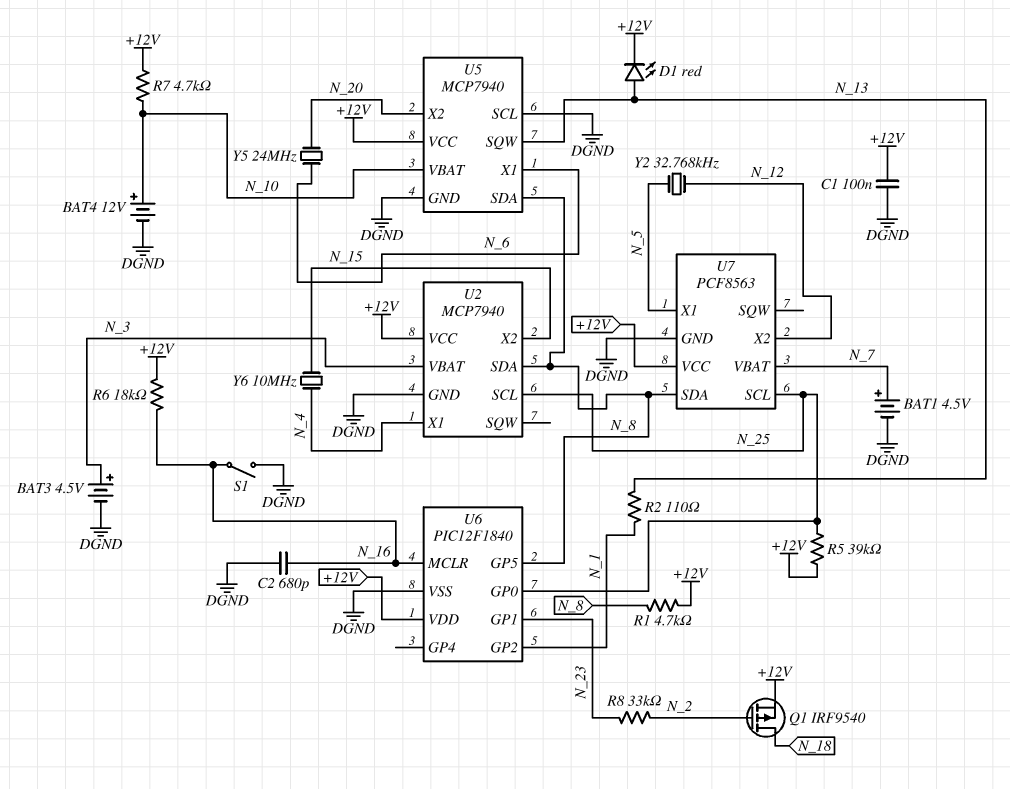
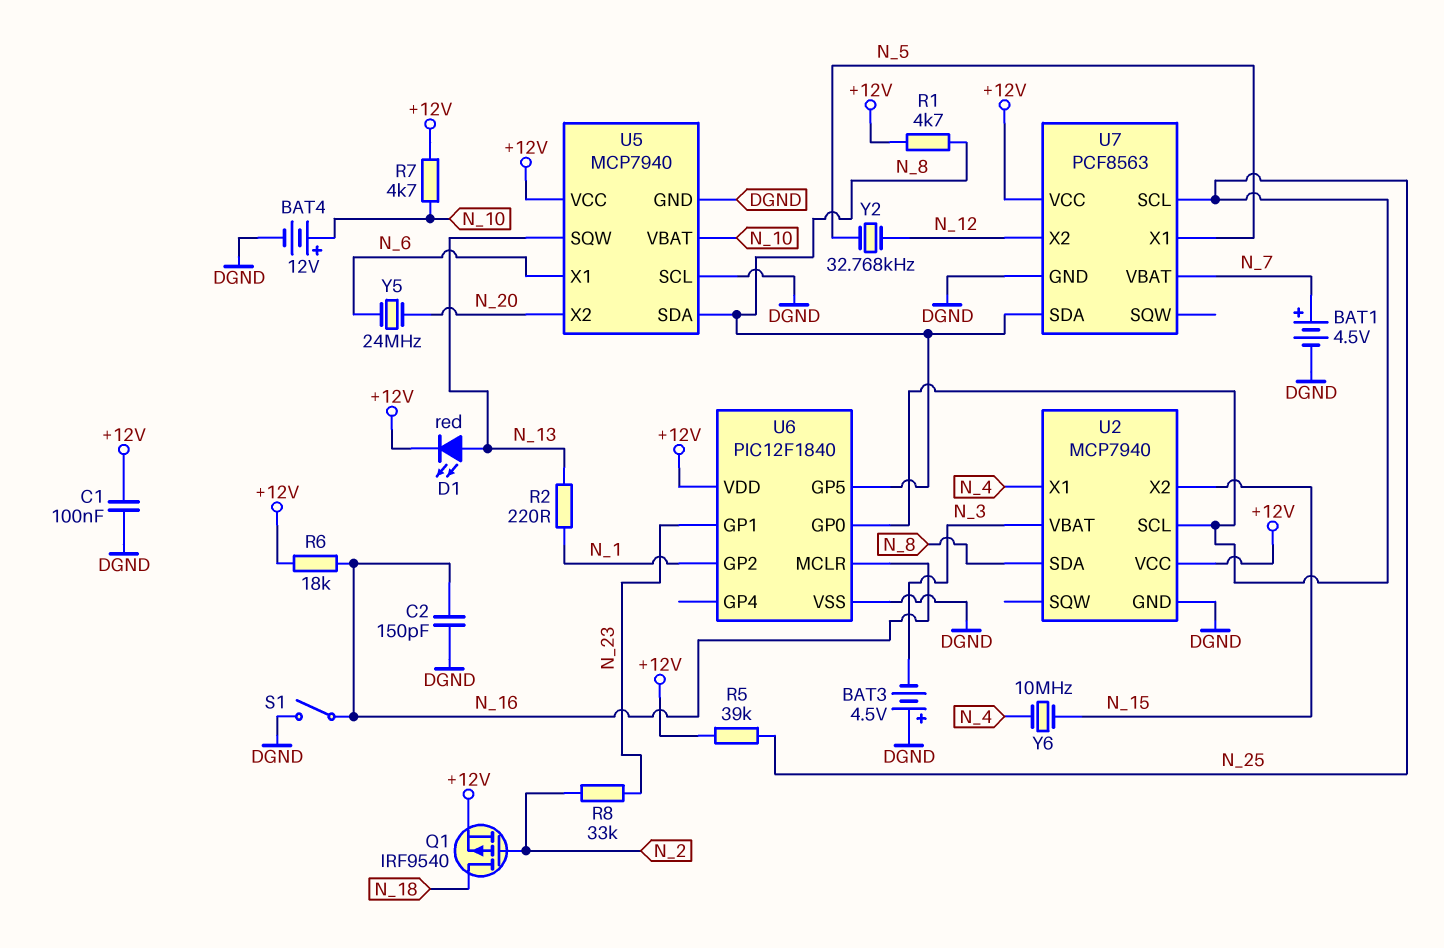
BAT3: 4.5V (plus N_3, minus DGND) -> 4.5V (plus DGND, minus N_3)
C2: 680pF (DGND, N_16) -> 150pF (DGND, N_16)
R2: 110 (N_1, N_13) -> 220 (N_1, N_13)

